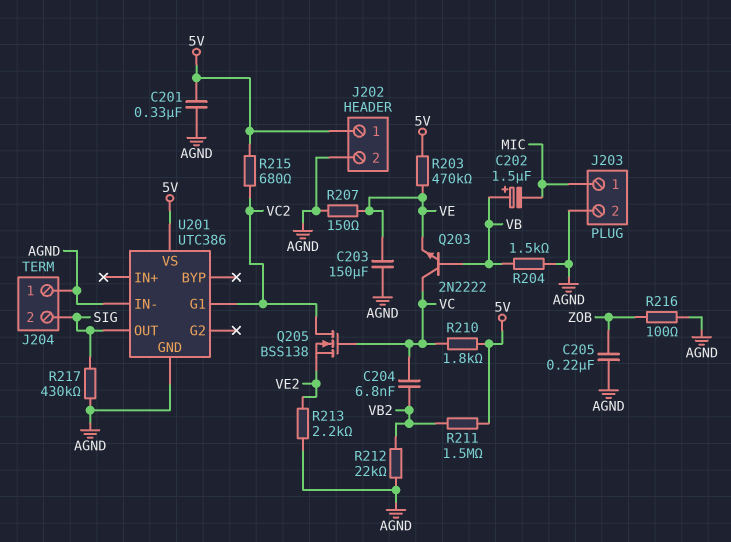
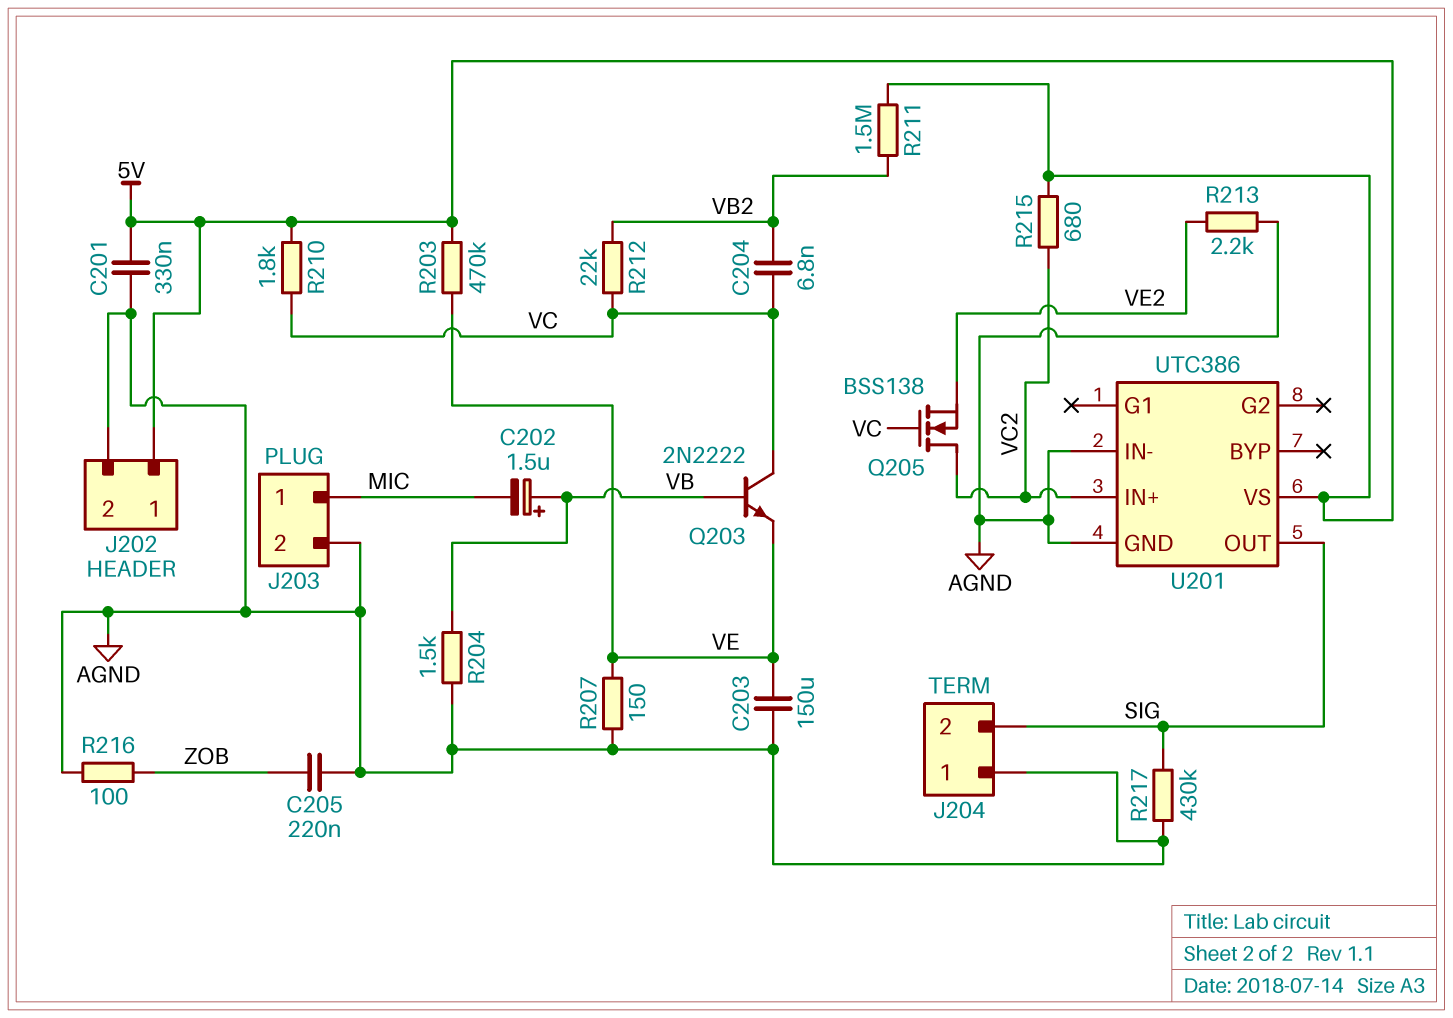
R212: 22k (AGND, VB2) -> 22k (VB2, VC)
U201 pin G1: VC2 -> none
U201 pin IN+: none -> VC2

